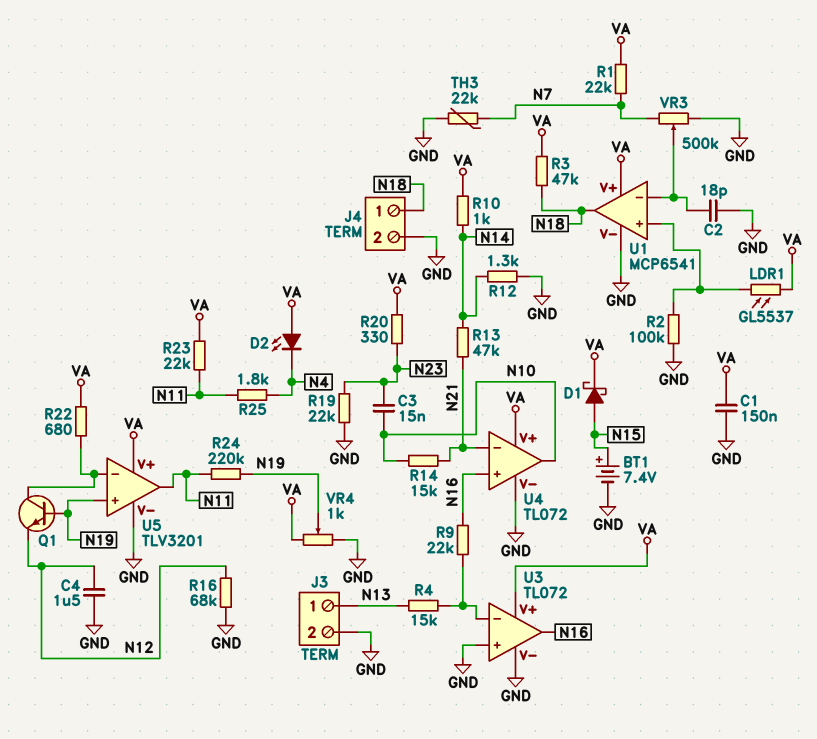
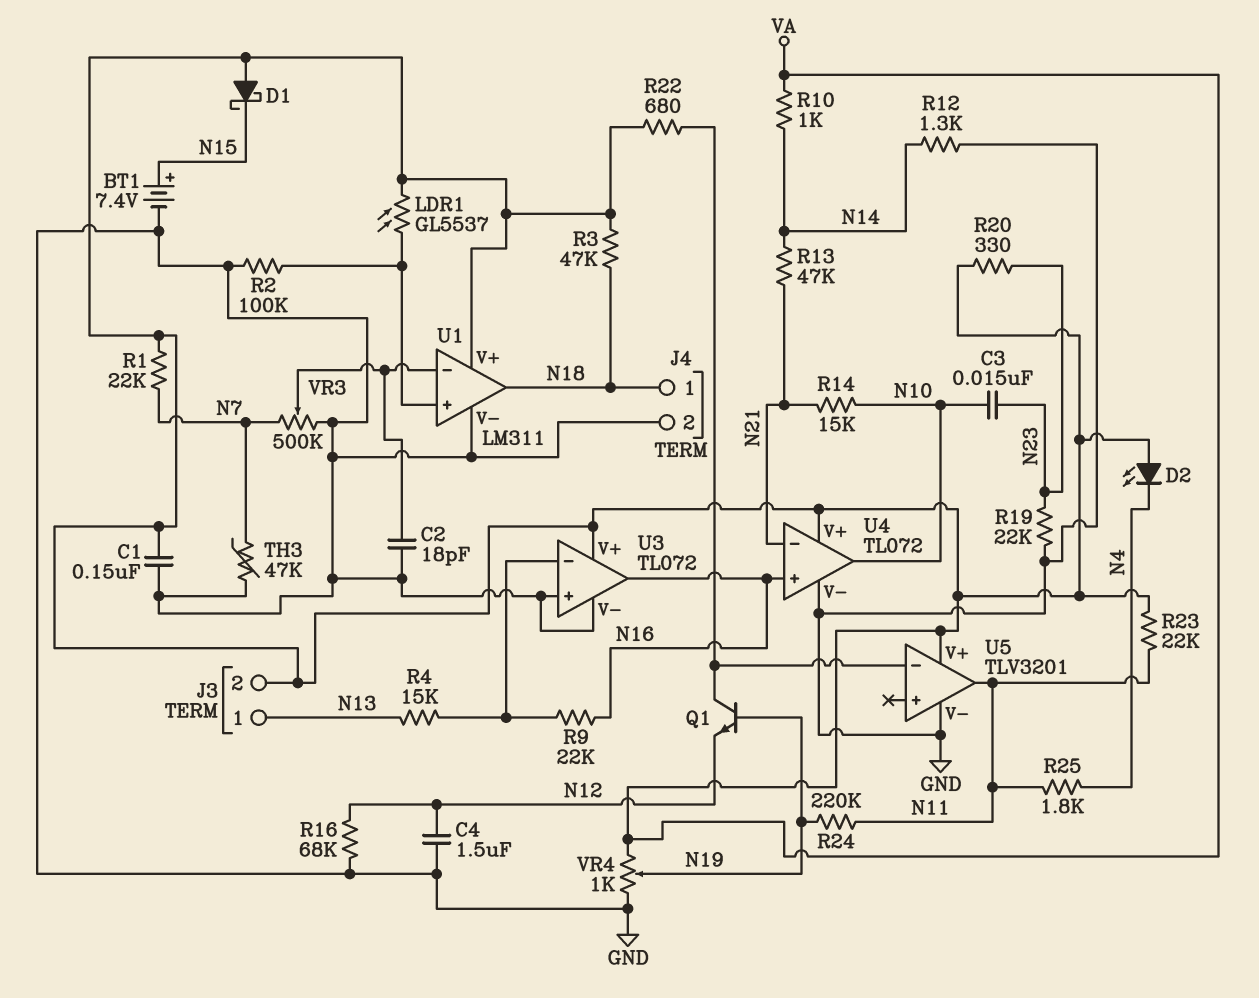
D1: schottky (A N15, K VA) -> schottky (A VA, K N15)
J3 pin 2: GND -> VA
TH3: 22k (GND, N7) -> 47k (GND, N7)
U1: MCP6541 -> LM311
U5 pin in+: N19 -> none

